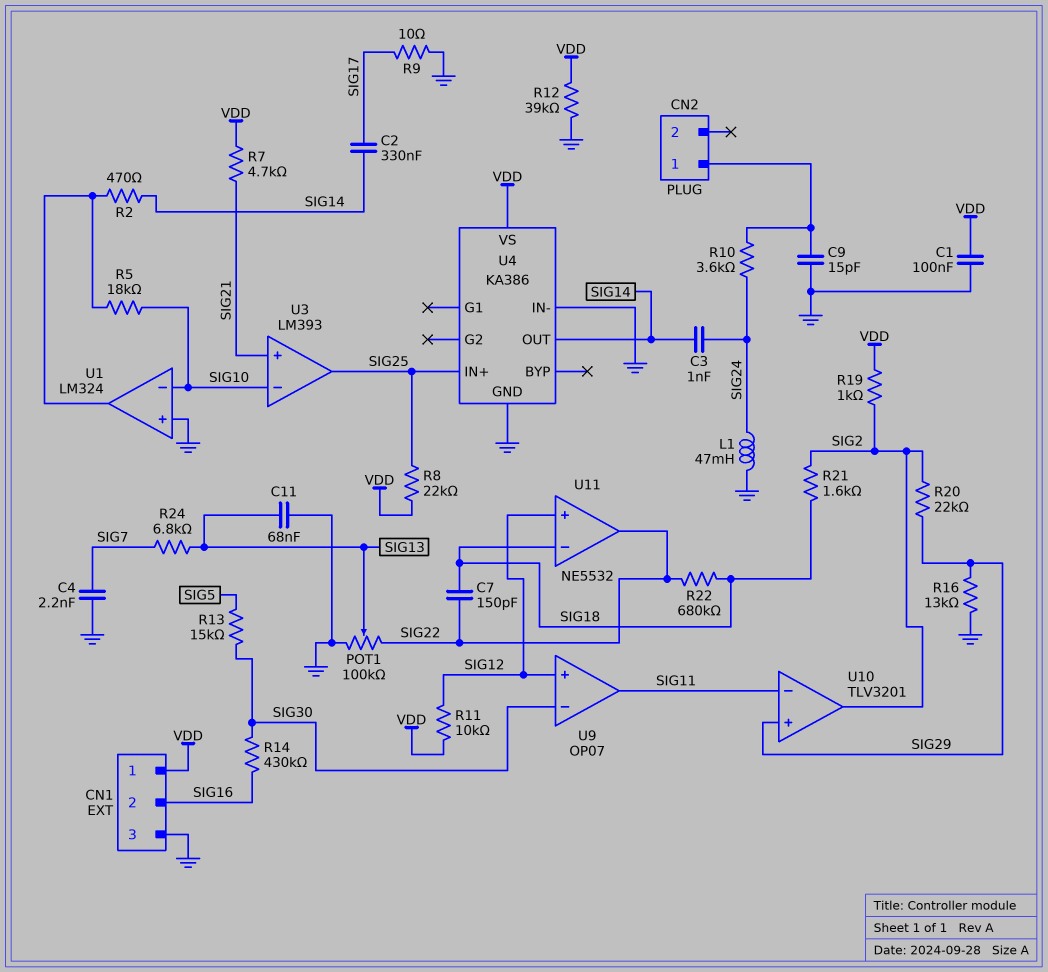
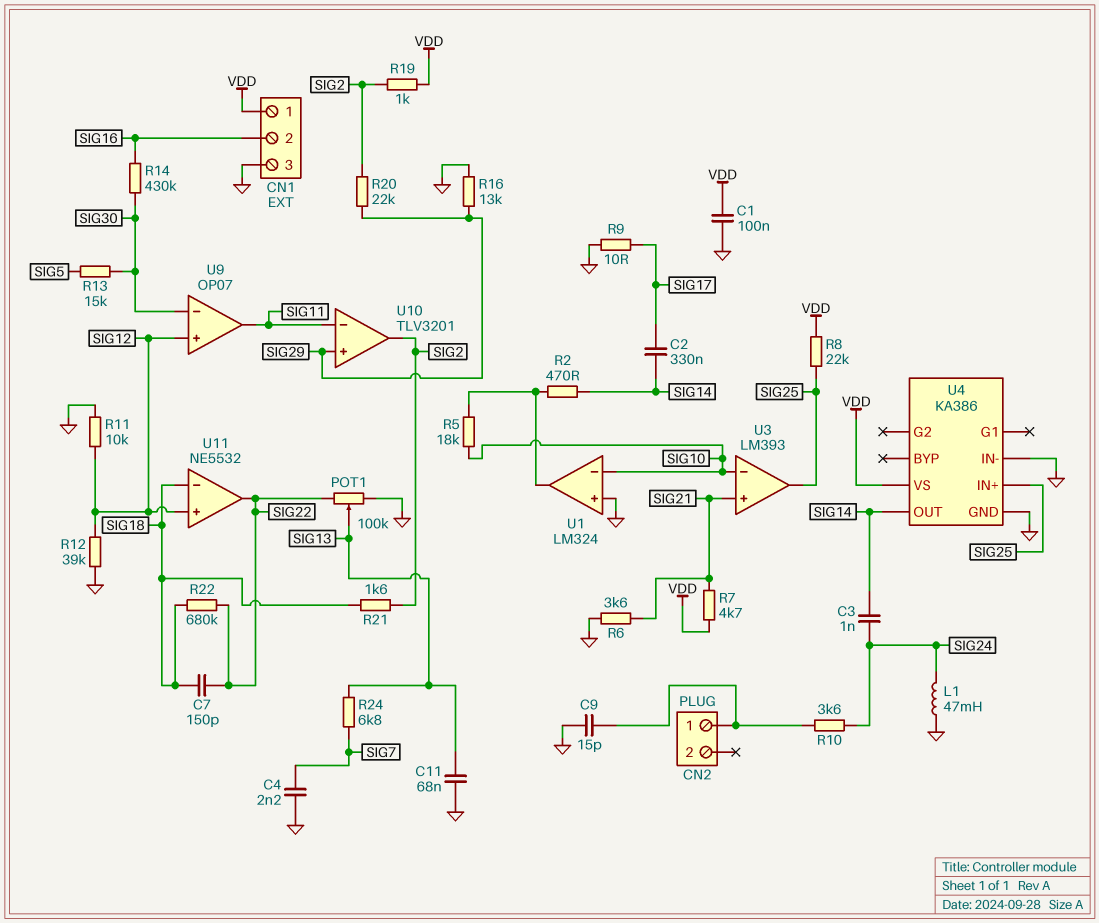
R6: none -> 3.6k (GND, SIG21)
R11: 10k (SIG12, VDD) -> 10k (GND, SIG12)
R12: 39k (GND, VDD) -> 39k (GND, SIG12)

